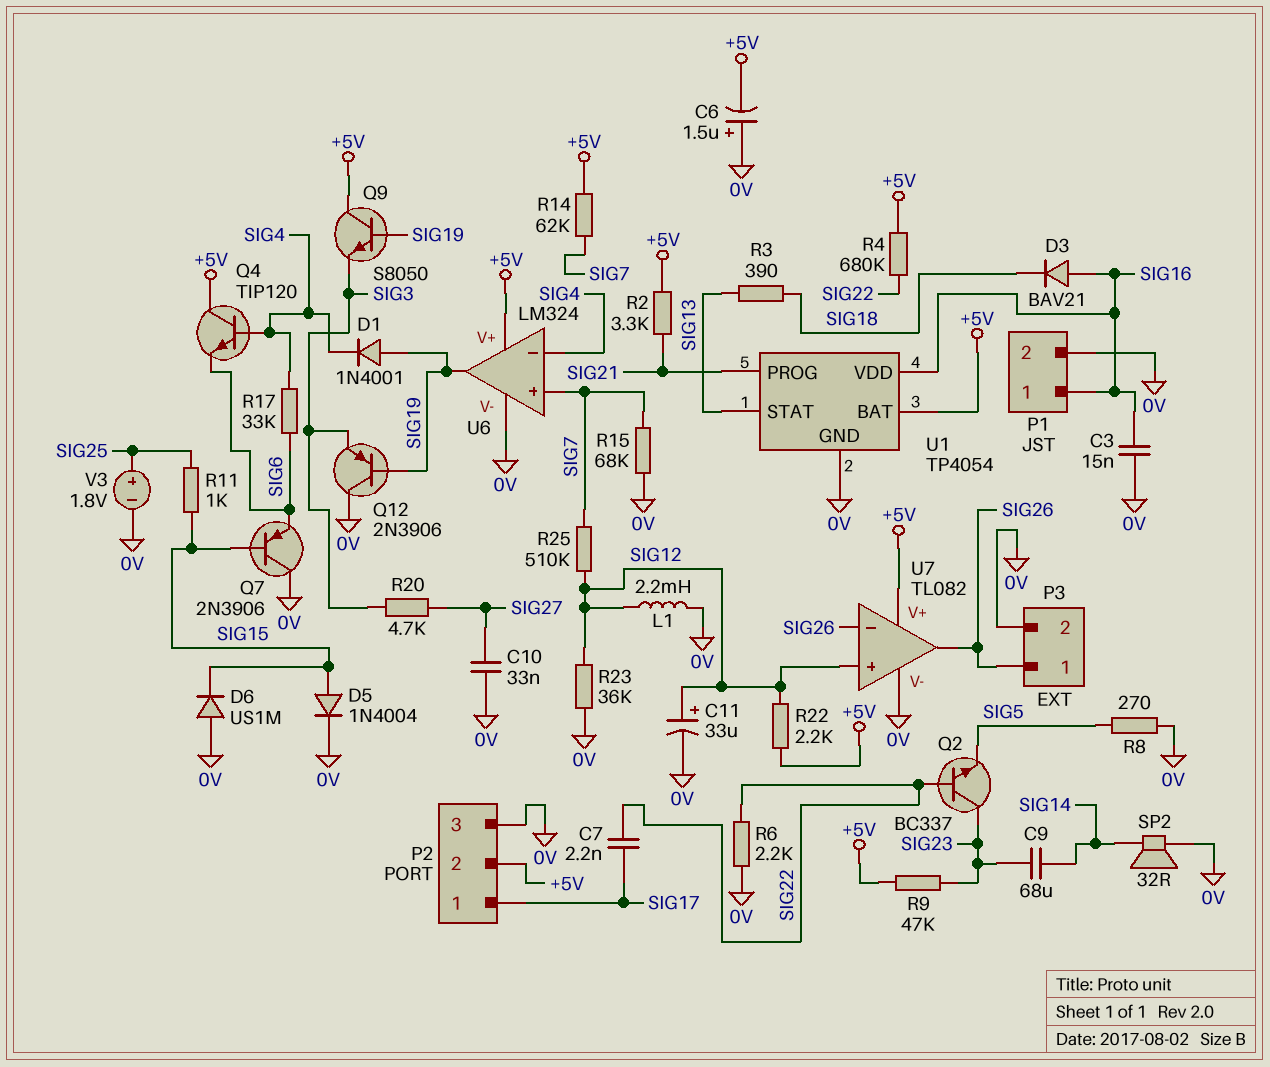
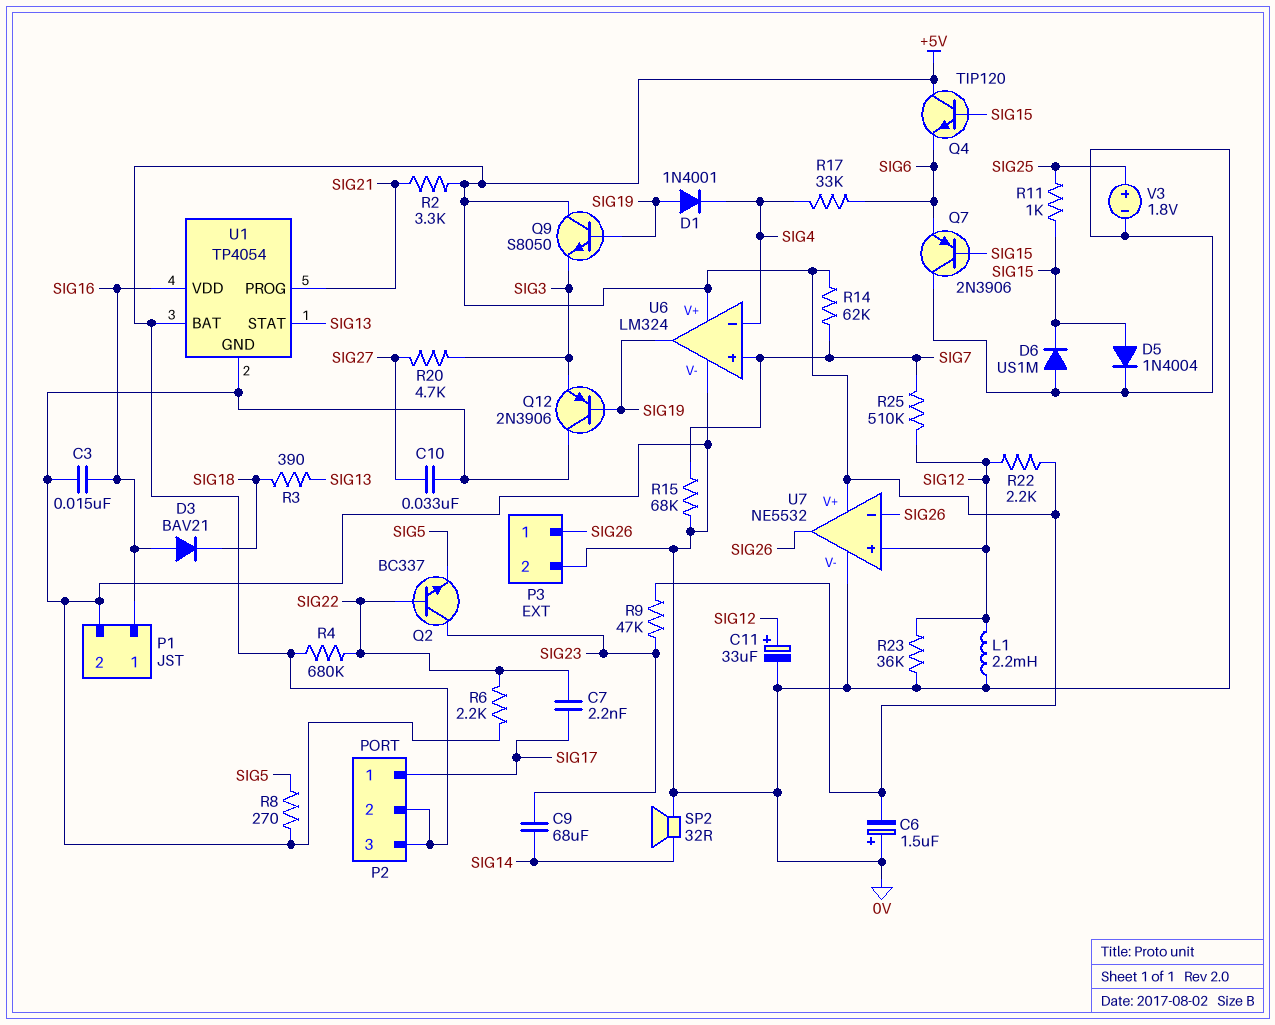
P2 pin 3: 0V -> +5V
Q4: NPN TIP120 (B SIG4, C +5V, E SIG6) -> NPN TIP120 (B SIG15, C +5V, E SIG6)
U7: TL082 -> NE5532

